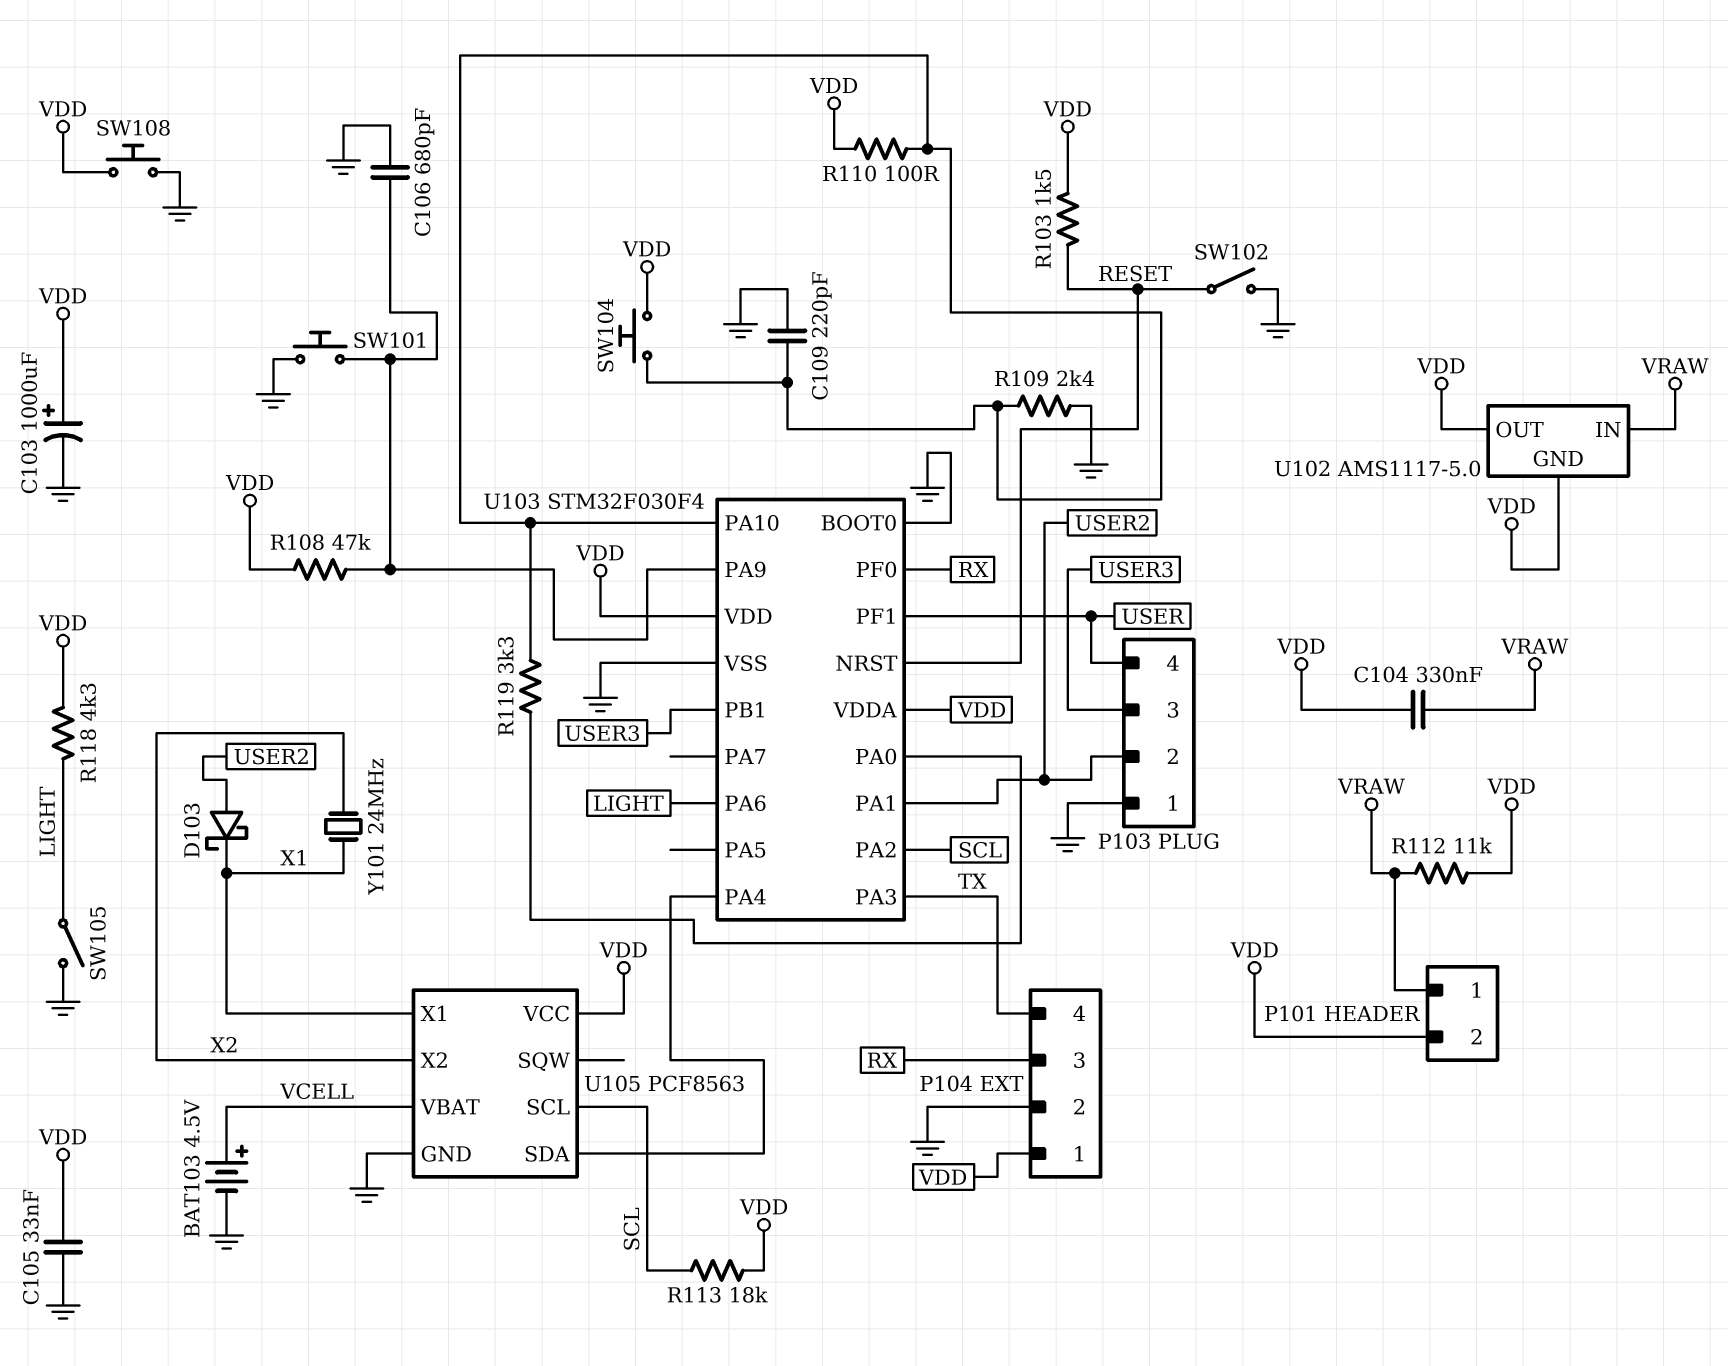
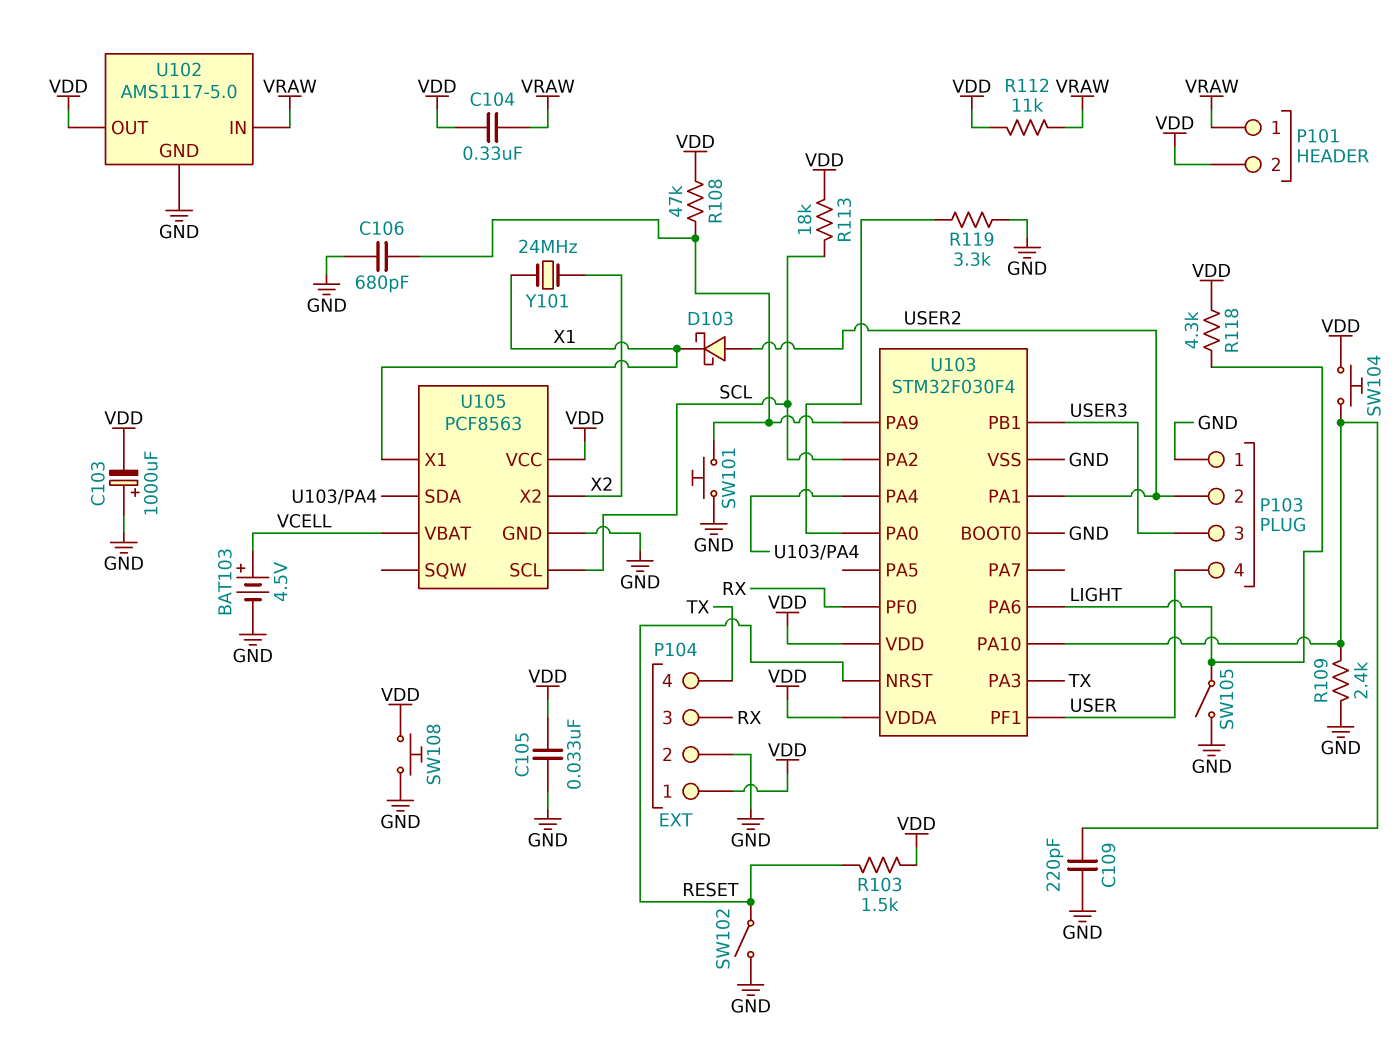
C103: 1000uF (plus VDD, minus GND) -> 1000uF (plus GND, minus VDD)
R110: 100 (U103/PA10, VDD) -> none
R119: 3.3k (U103/PA0, U103/PA10) -> 3.3k (GND, U103/PA0)
U102 pin GND: VDD -> GND

